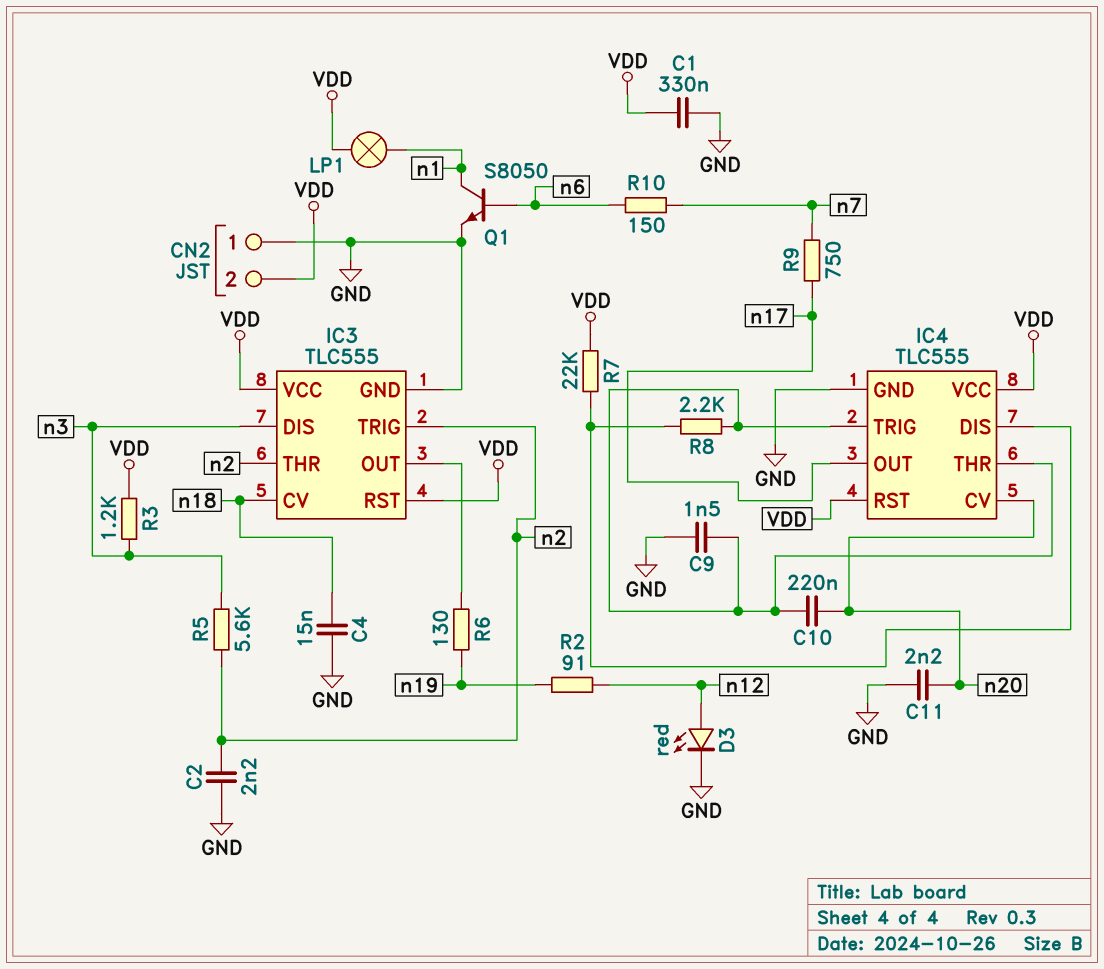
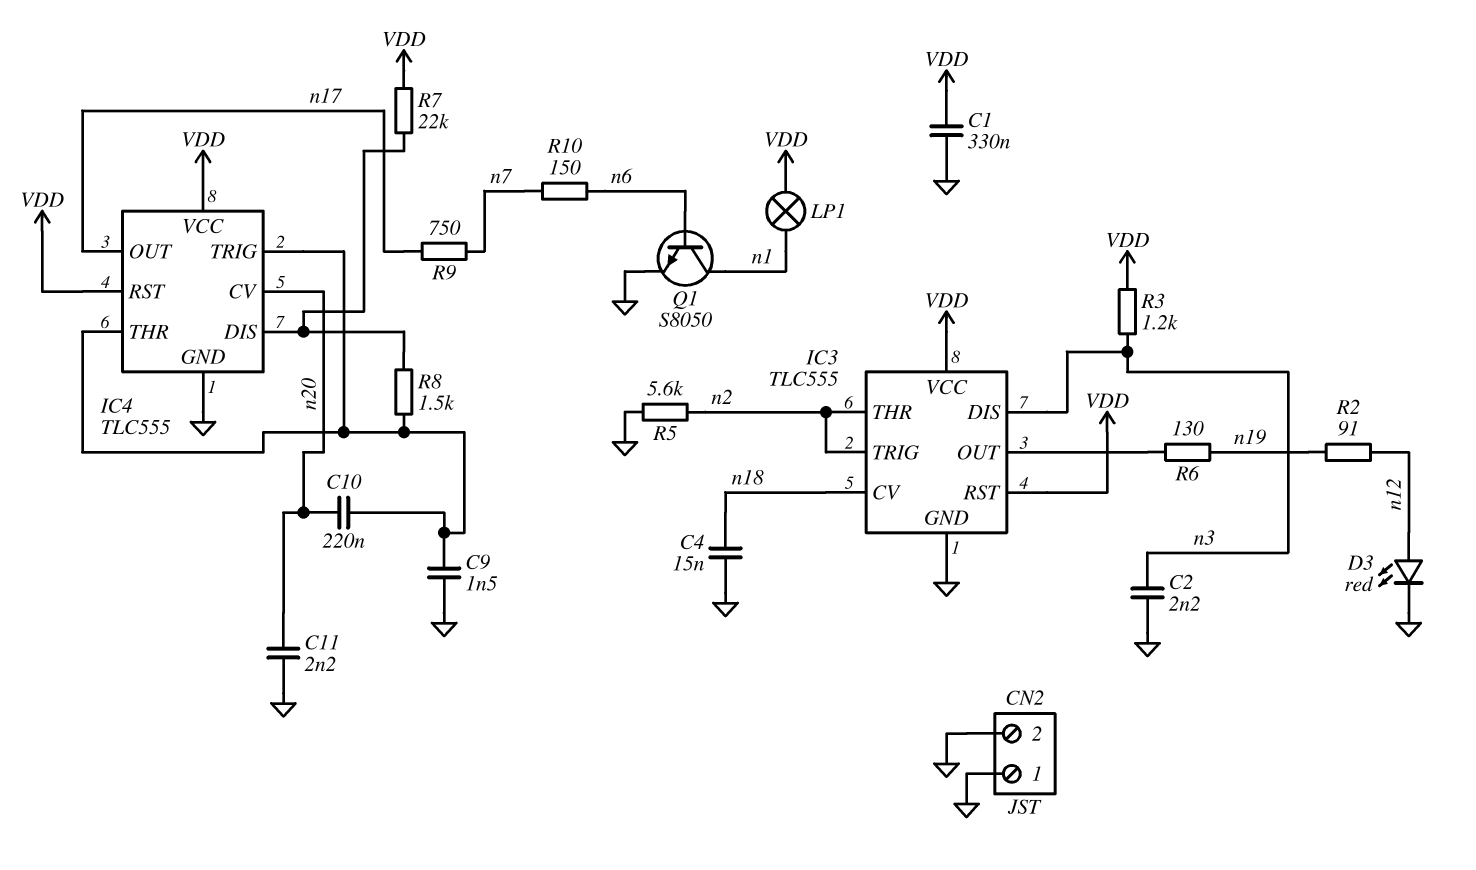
C2: 2.2nF (GND, n2) -> 2.2nF (GND, n3)
CN2 pin 2: VDD -> GND
R5: 5.6k (n2, n3) -> 5.6k (GND, n2)
R8: 2.2k (IC4/DIS, IC4/THR) -> 1.5k (IC4/DIS, IC4/THR)

